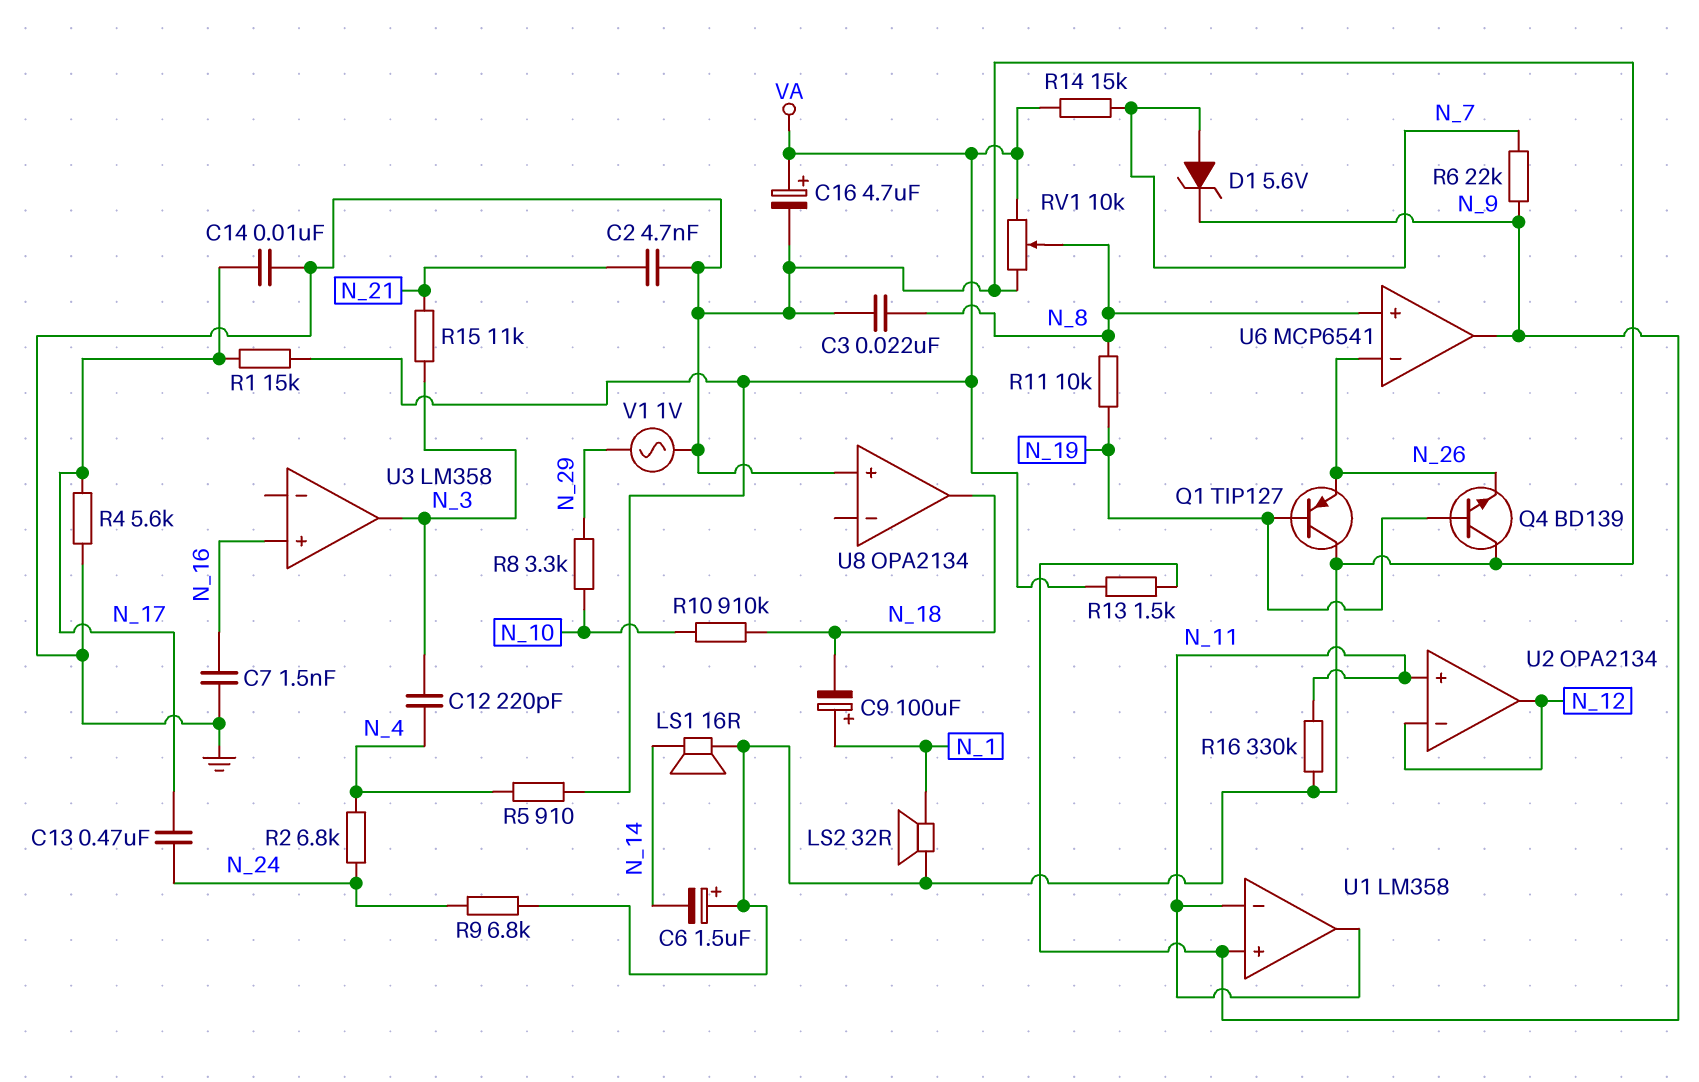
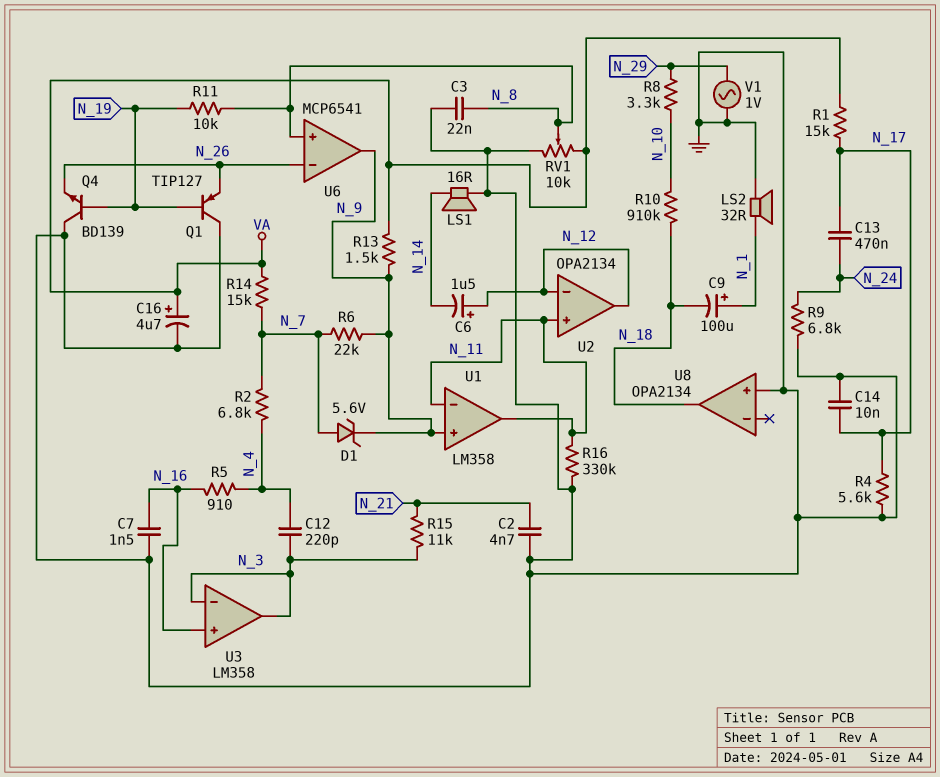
C6: 1.5uF (plus GND, minus N_14) -> 1.5uF (plus N_12, minus N_14)
R2: 6.8k (N_4, N_24) -> 6.8k (N_4, N_7)
R5: 910 (N_4, VA) -> 910 (N_4, N_16)
U3 pin in-: none -> N_3

